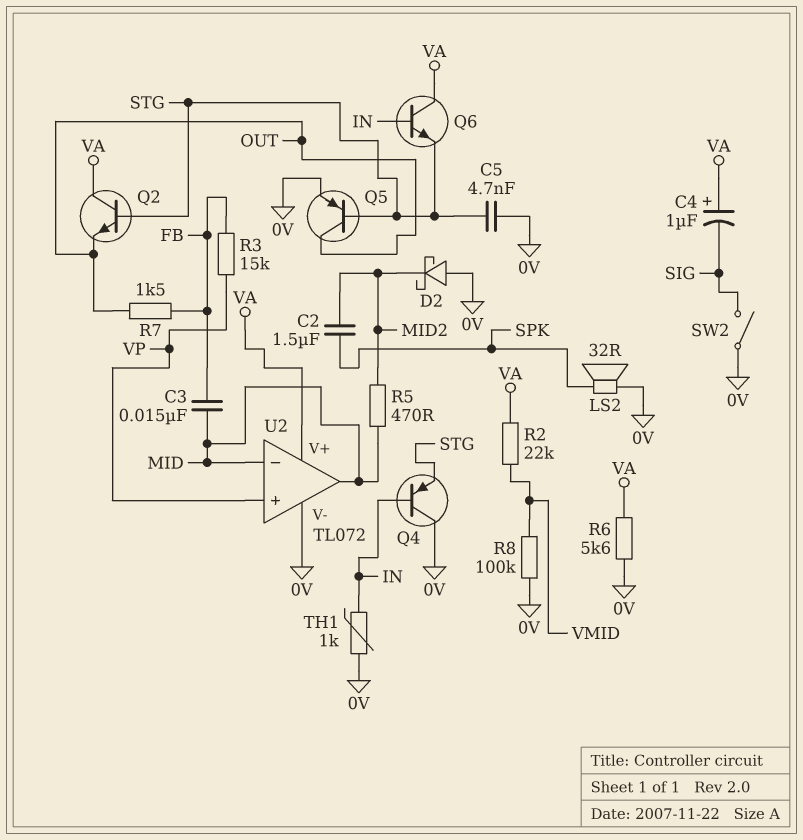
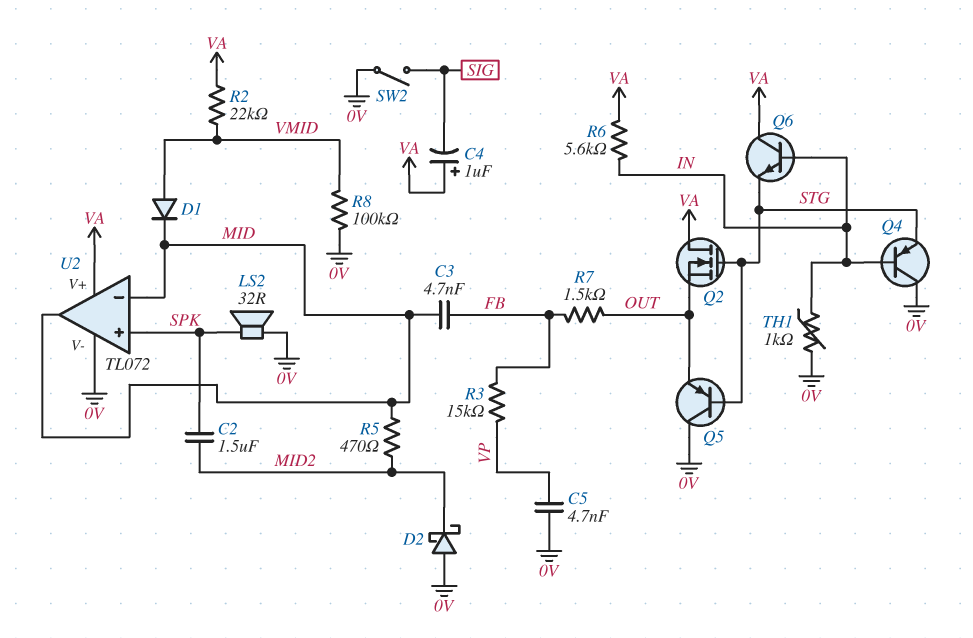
C3: 15nF (FB, MID) -> 4.7nF (FB, MID)
C5: 4.7nF (0V, STG) -> 4.7nF (0V, VP)
D1: none -> diode (A VMID, K MID)
Q2: NPN (B STG, C VA, E OUT) -> NMOS (G STG, D VA, S OUT)
Q5: PNP (B STG, C OUT, E 0V) -> PNP (B STG, C 0V, E OUT)
R6: 5.6k (0V, VA) -> 5.6k (IN, VA)
U2 pin in+: VP -> SPK

